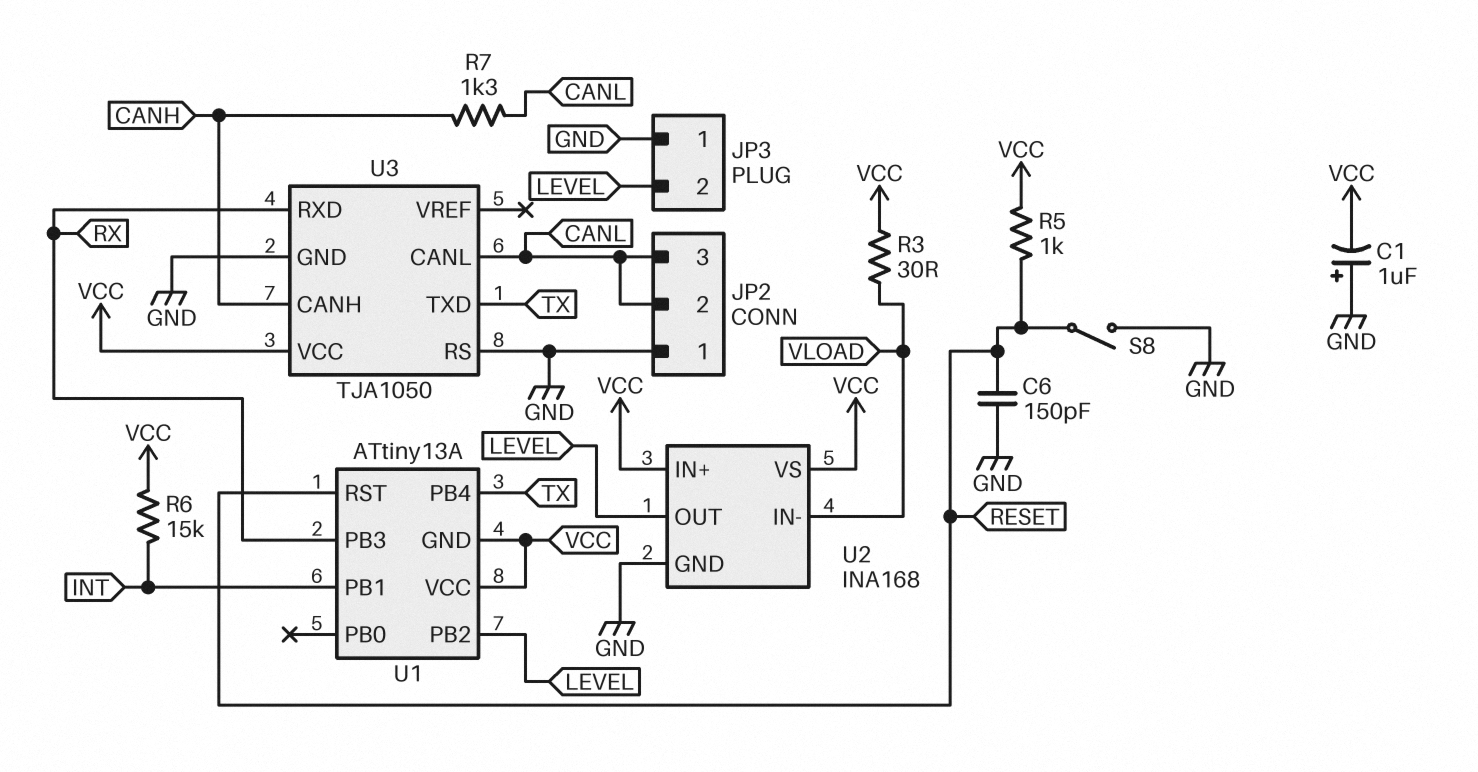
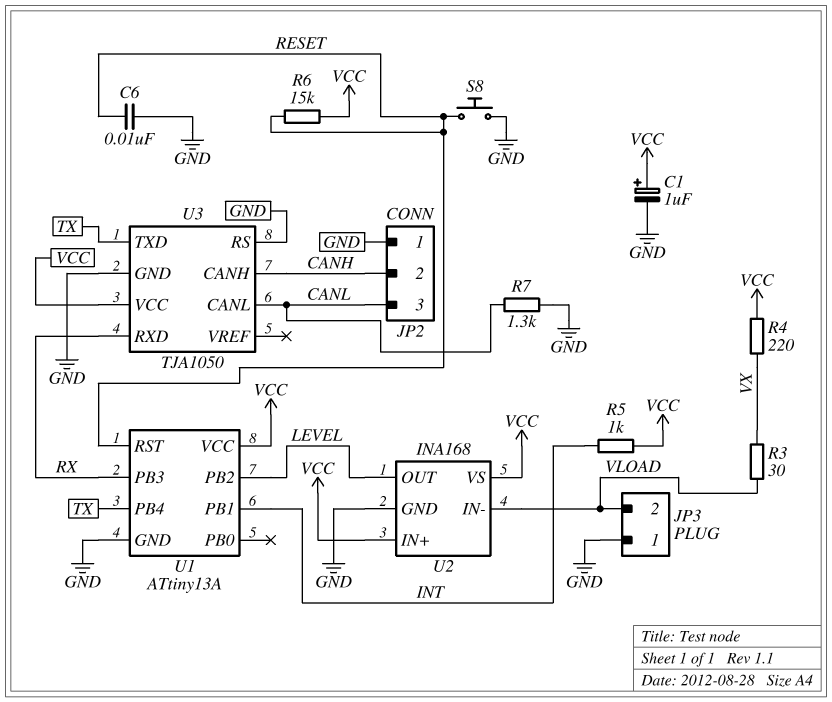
C1: 1uF (plus GND, minus VCC) -> 1uF (plus VCC, minus GND)
C6: 150pF (GND, RESET) -> 10nF (GND, RESET)
JP2 pin 2: CANL -> CANH
JP3 pin 2: LEVEL -> VLOAD
R3: 30 (VCC, VLOAD) -> 30 (VLOAD, VX)
R4: none -> 220 (VCC, VX)
R5: 1k (RESET, VCC) -> 1k (INT, VCC)
R6: 15k (INT, VCC) -> 15k (RESET, VCC)
R7: 1.3k (CANH, CANL) -> 1.3k (CANL, GND)
S8: switch (GND, RESET) -> button (GND, RESET)
U1 pin GND: VCC -> GND

